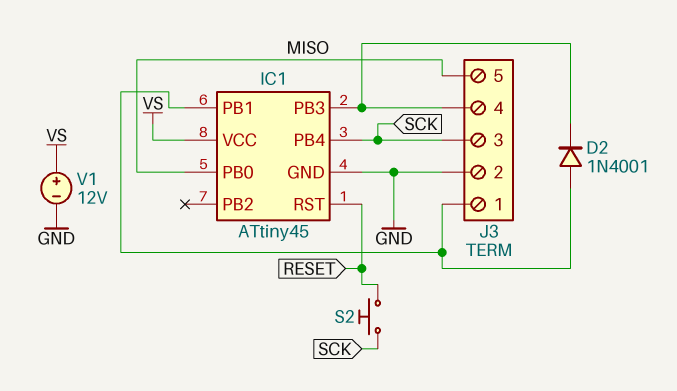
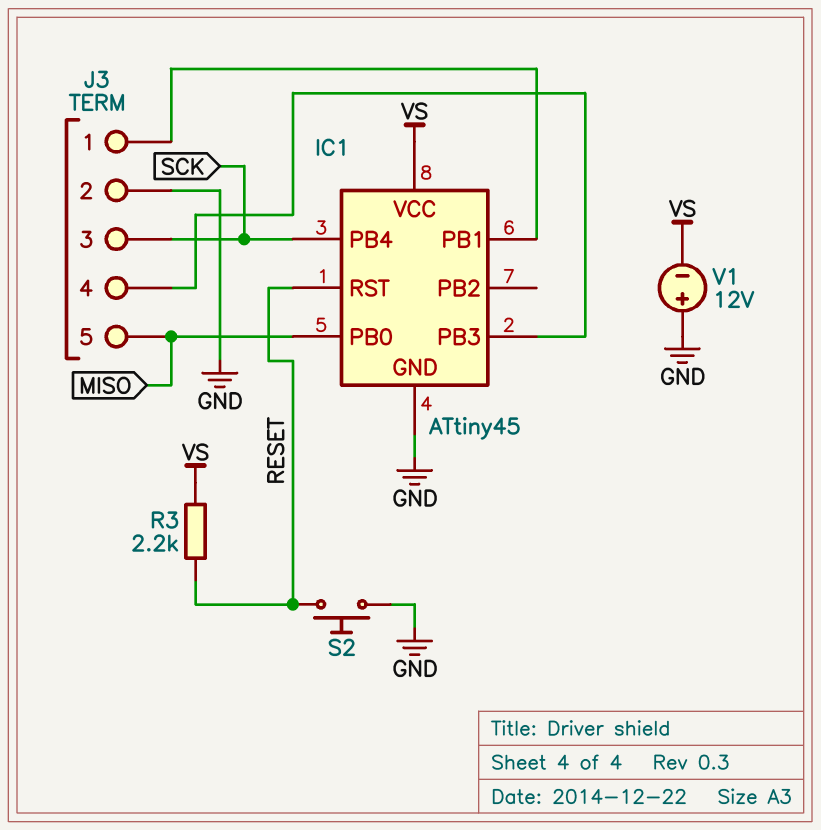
D2: diode 1N4001 (A IC1/PB1, K IC1/PB3) -> none
R3: none -> 2.2k (RESET, VS)
S2: button (RESET, SCK) -> button (GND, RESET)
V1: 12V (plus VS, minus GND) -> 12V (plus GND, minus VS)

